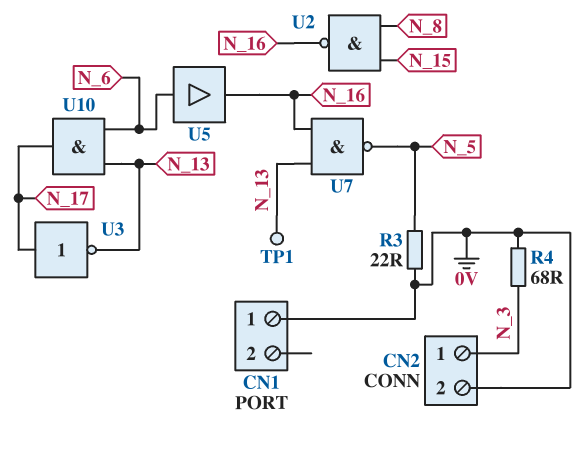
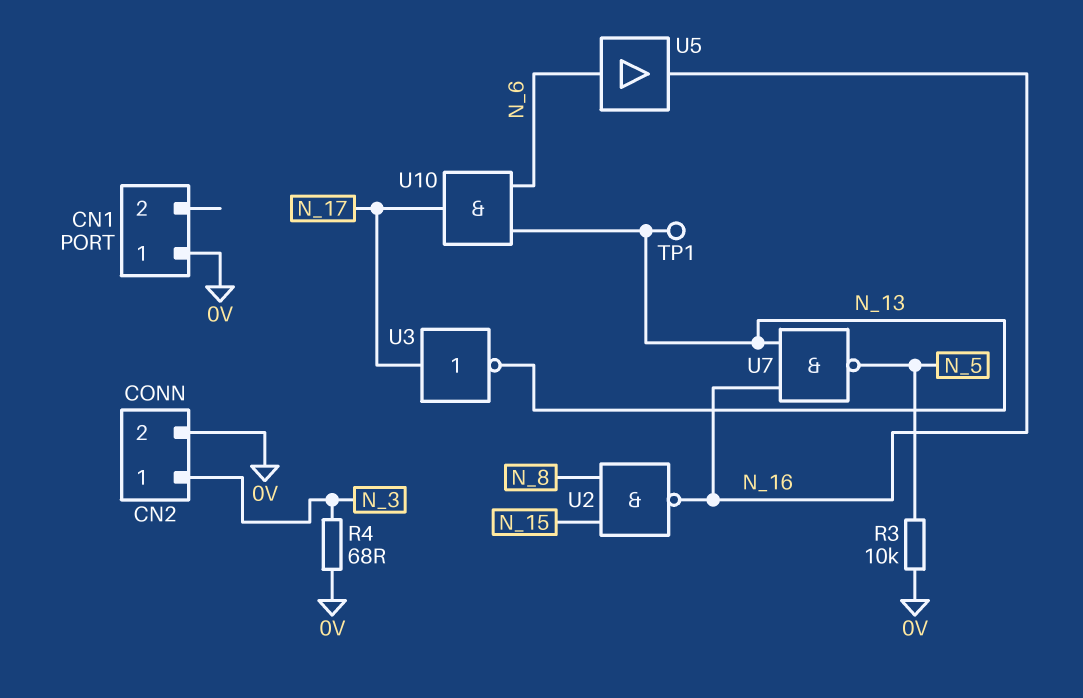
R3: 22 (0V, N_5) -> 10k (0V, N_5)

